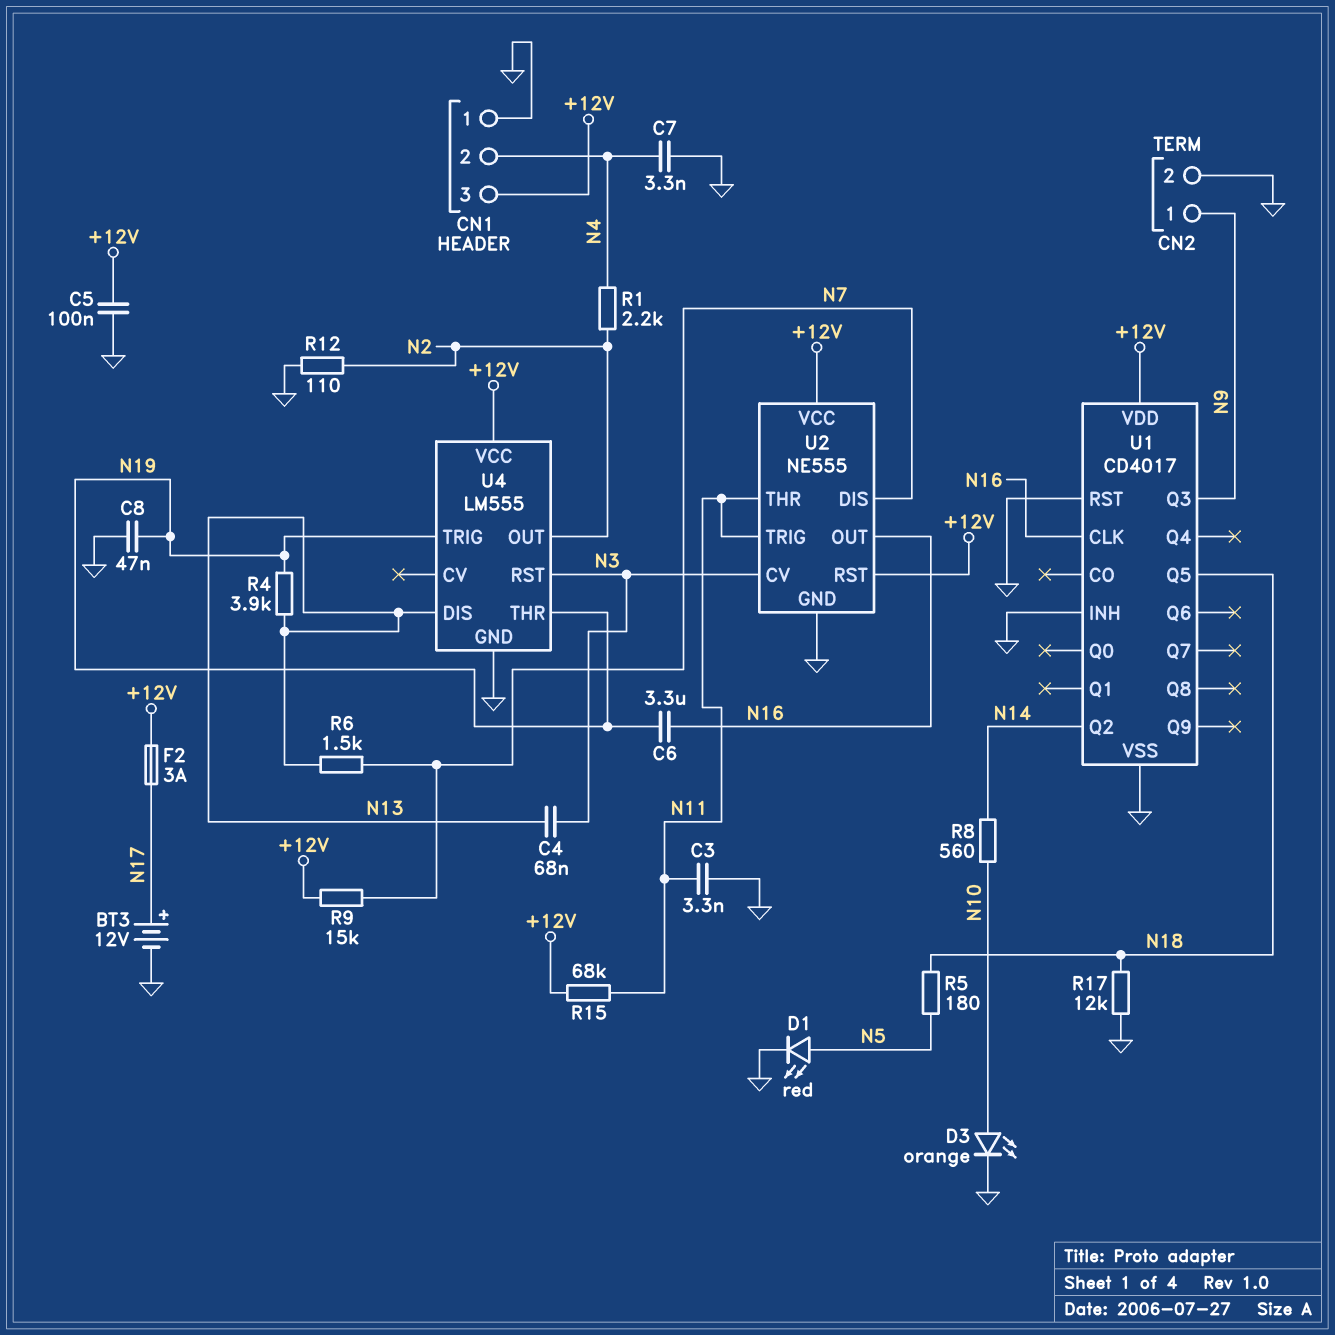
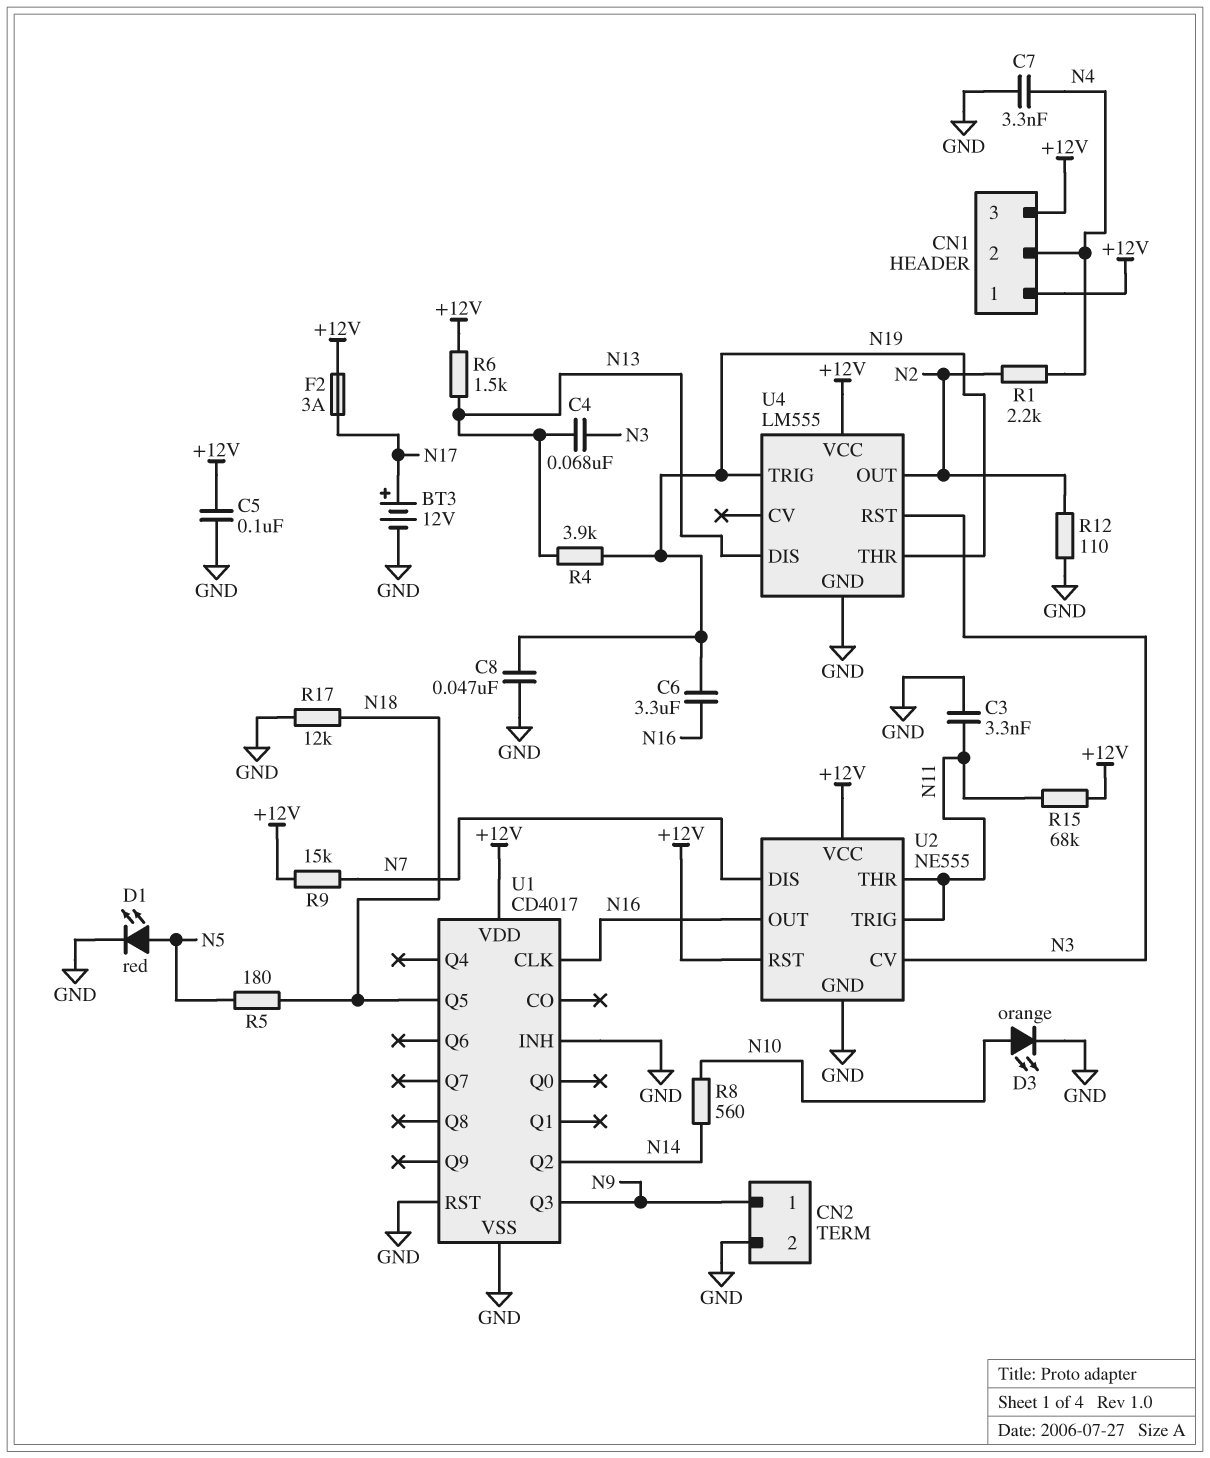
CN1 pin 1: GND -> +12V
R6: 1.5k (N7, N13) -> 1.5k (+12V, N13)

